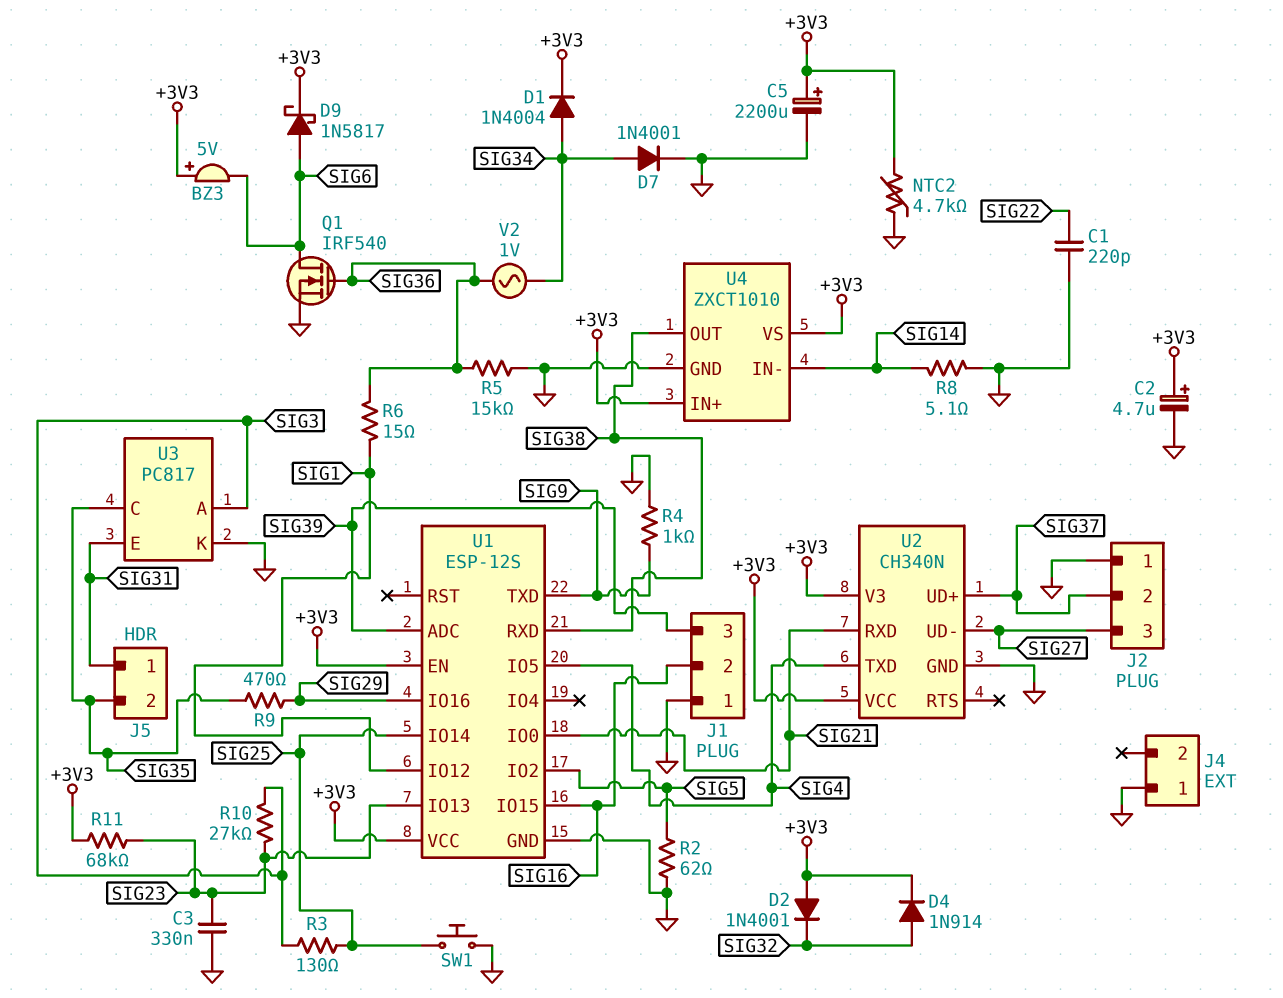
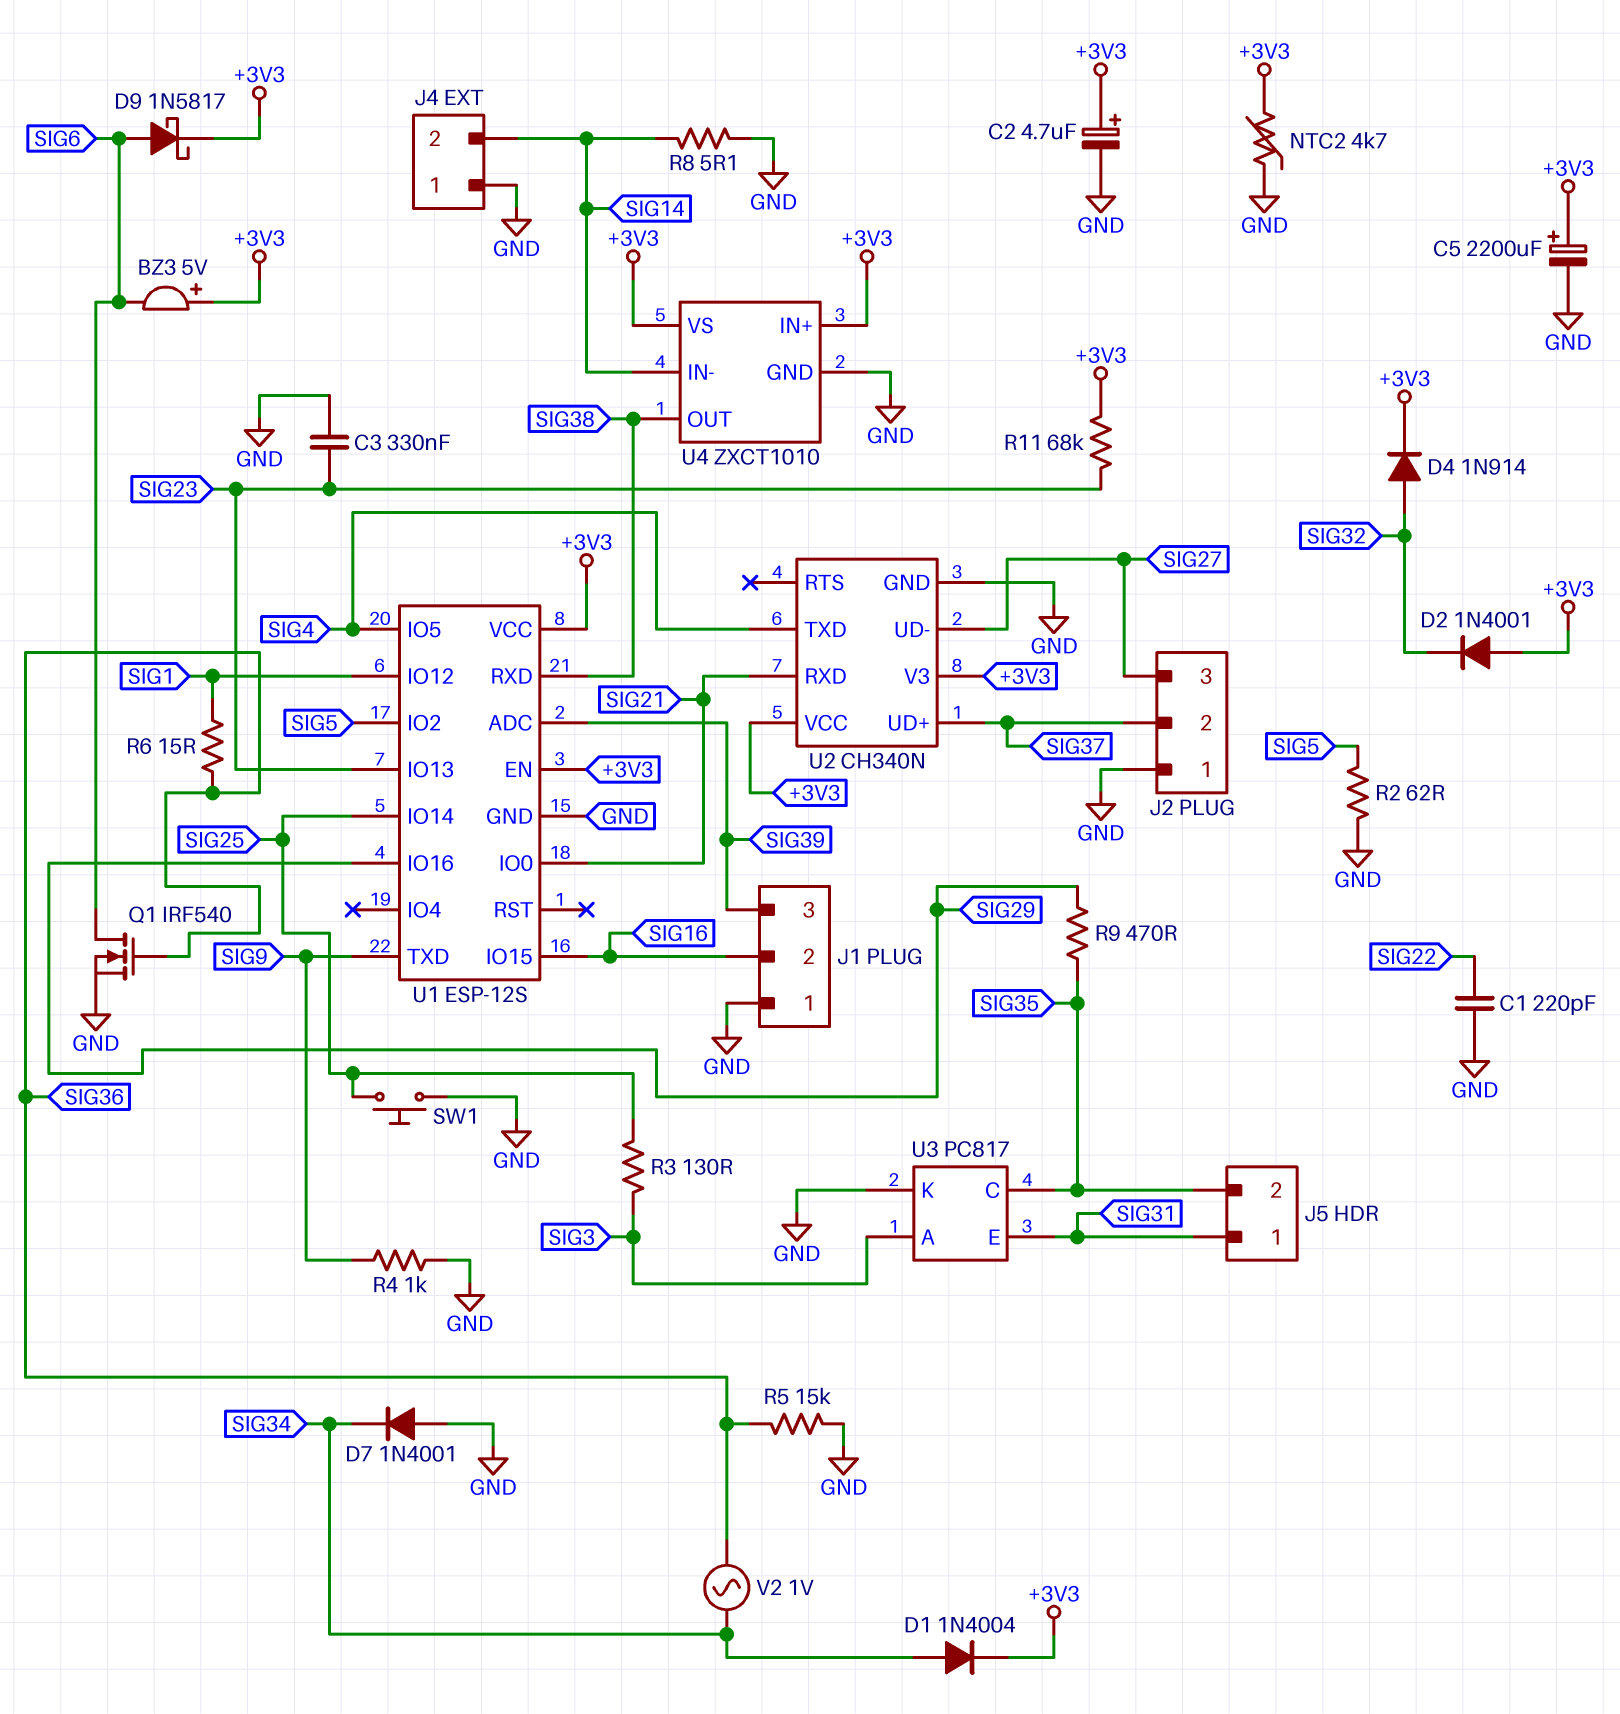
D7: diode 1N4001 (A SIG34, K GND) -> diode 1N4001 (A GND, K SIG34)
J4 pin 2: none -> SIG14
R10: 27k (SIG3, SIG23) -> none

